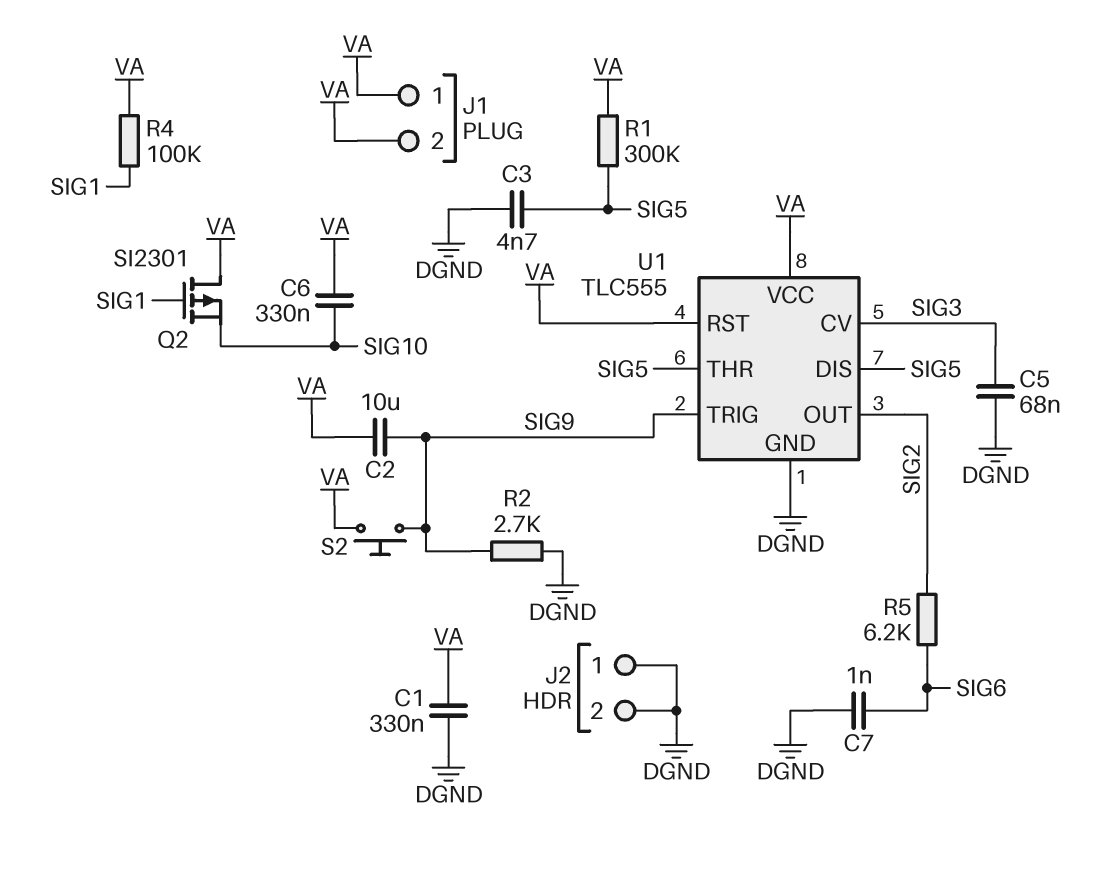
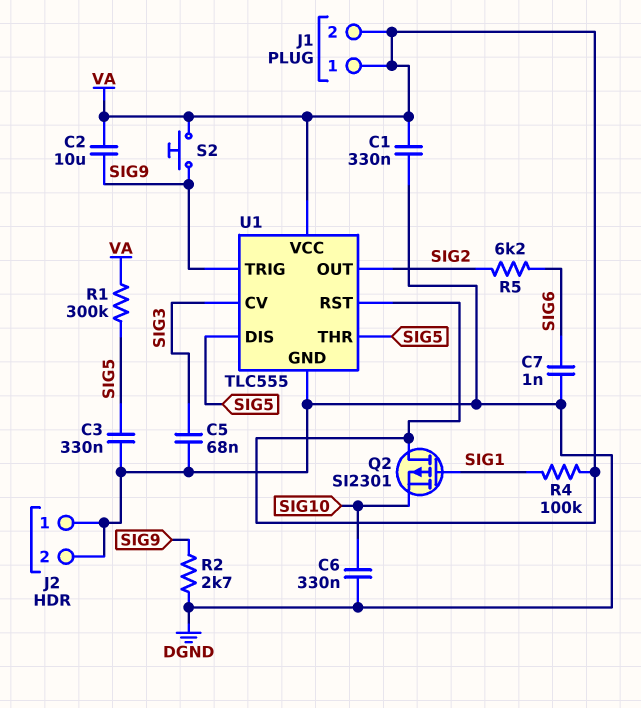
C3: 4.7nF (DGND, SIG5) -> 330nF (DGND, SIG5)
C6: 330nF (SIG10, VA) -> 330nF (DGND, SIG10)

